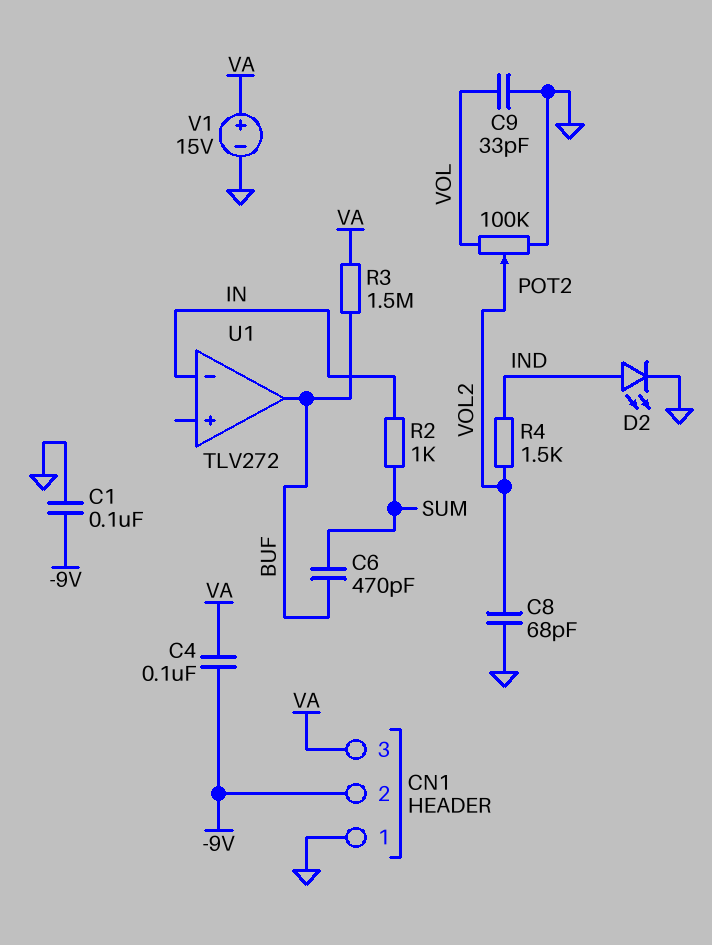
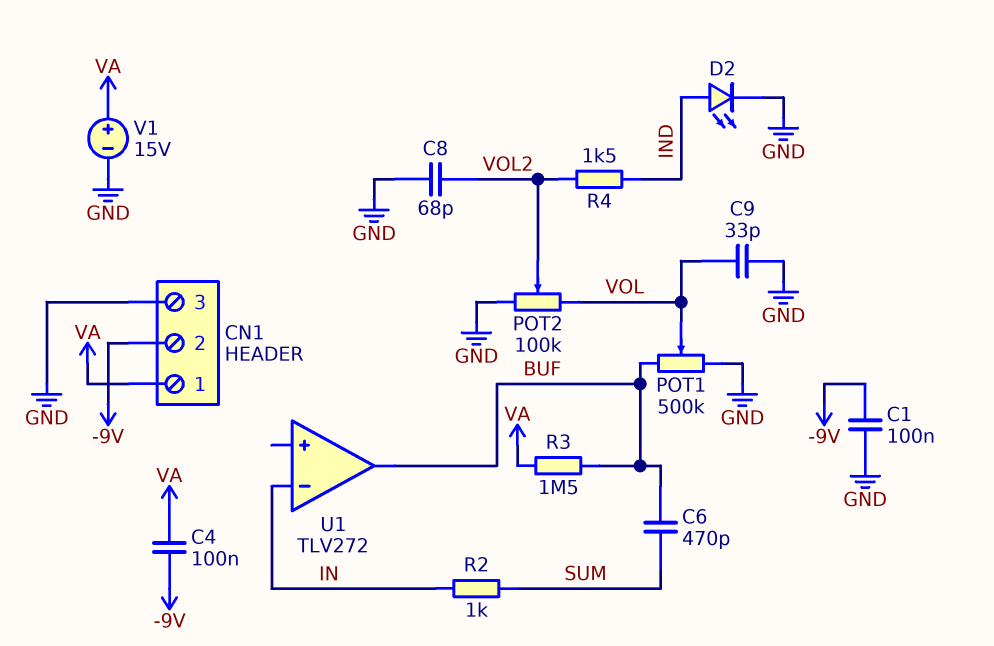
CN1 pin 1: GND -> VA
CN1 pin 3: VA -> GND
POT1: none -> 500k (BUF, GND, wiper VOL)

